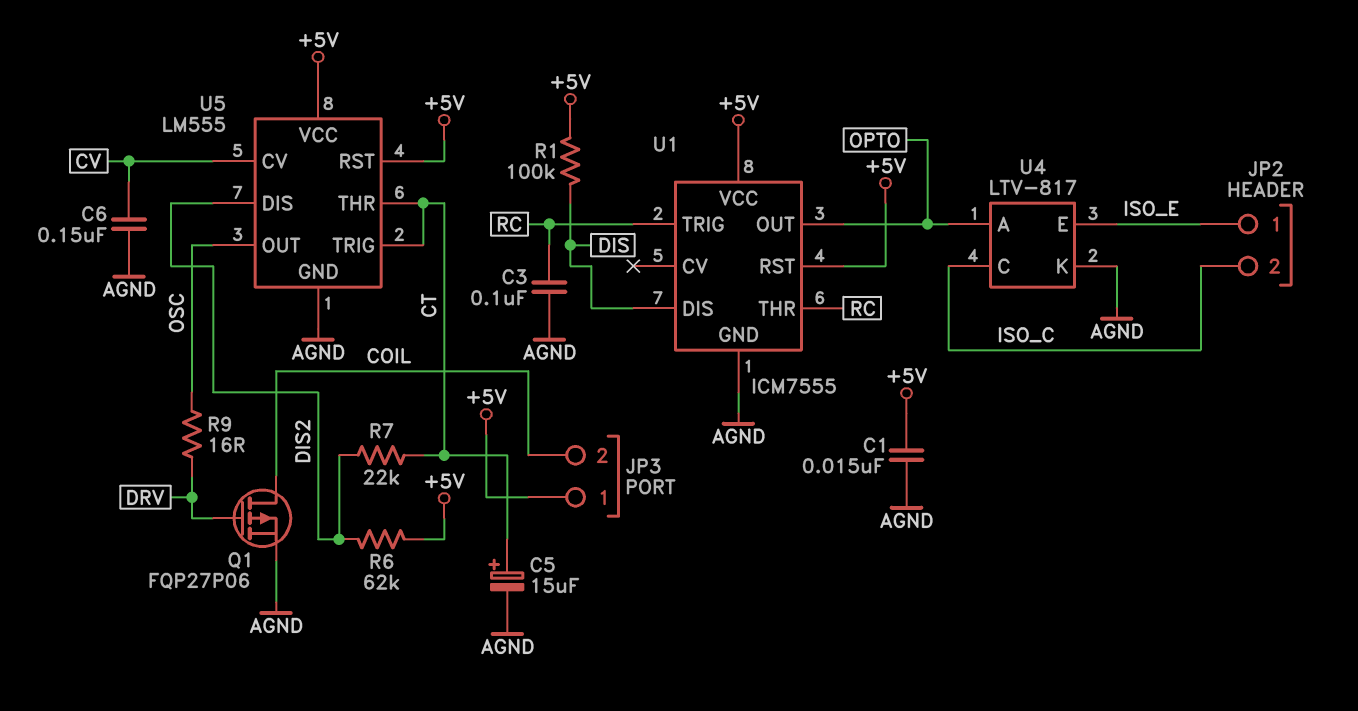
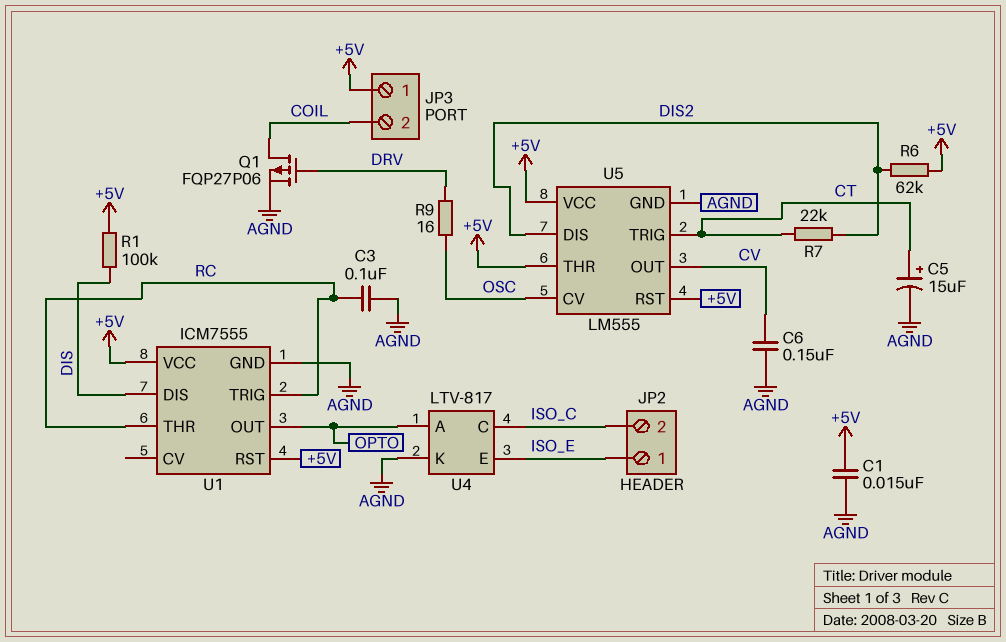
U5 pin CV: CV -> OSC
U5 pin OUT: OSC -> CV
U5 pin THR: CT -> +5V

